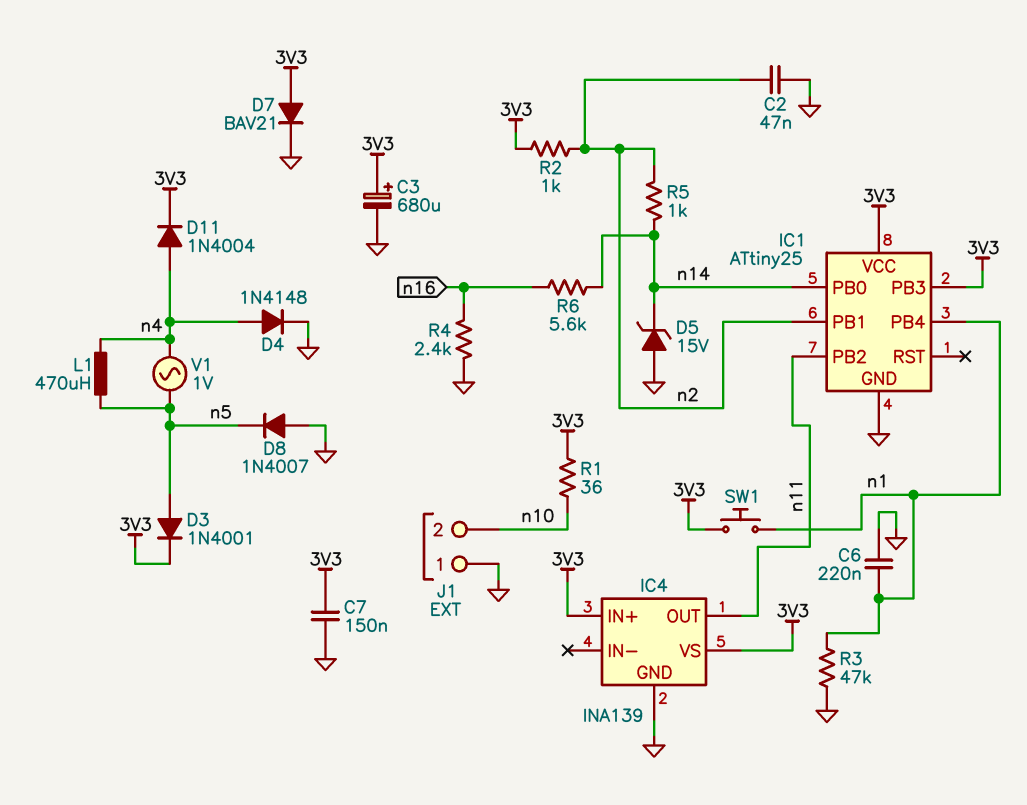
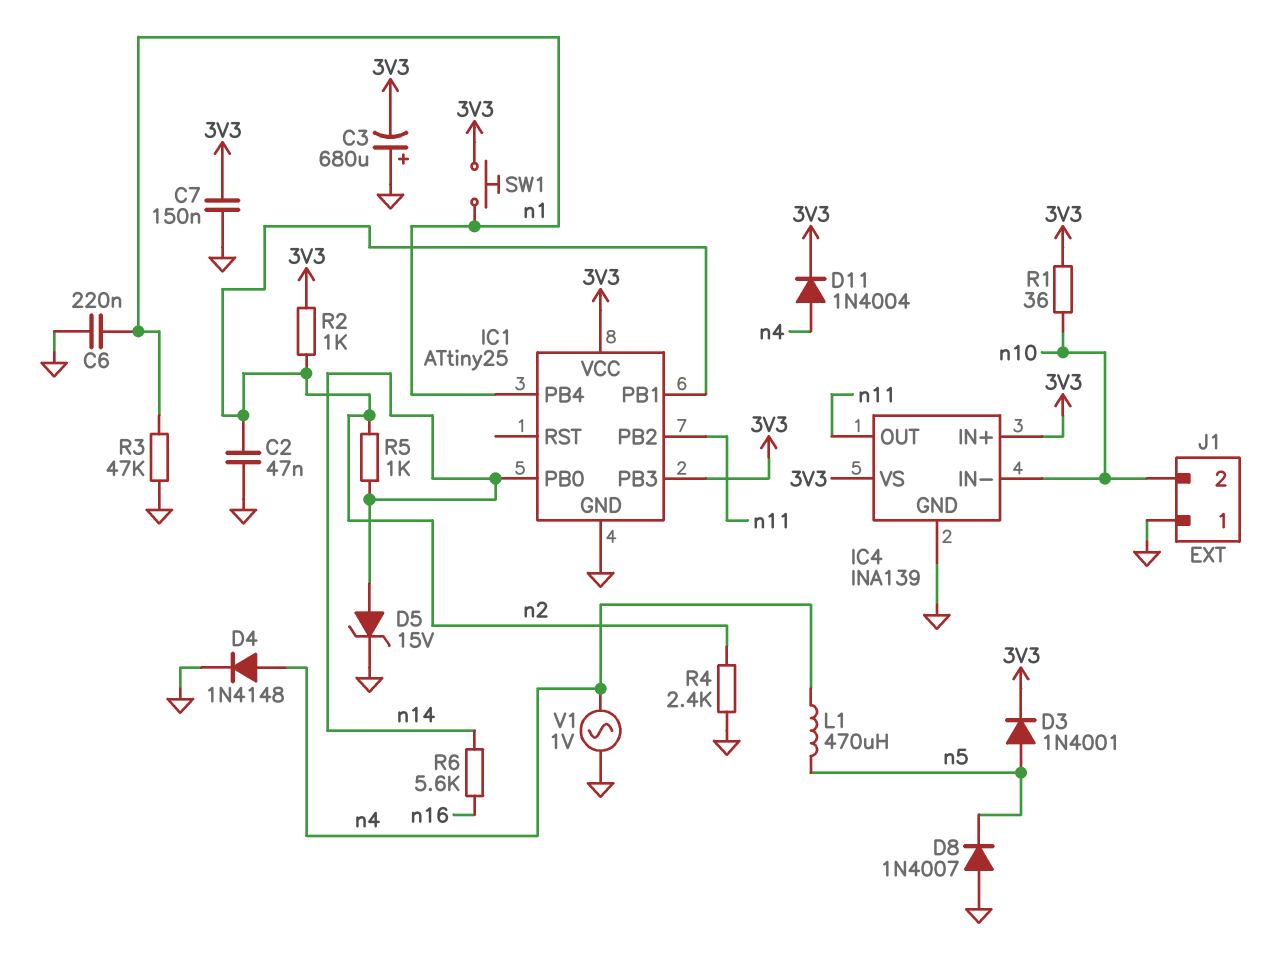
C3: 680uF (plus 3V3, minus GND) -> 680uF (plus GND, minus 3V3)
D5: zener 15V (A GND, K n14) -> zener 15V (A n14, K GND)
D7: diode BAV21 (A 3V3, K GND) -> none
IC4 pin IN-: none -> n10
R4: 2.4k (GND, n16) -> 2.4k (GND, n2)
V1: AC 1V (n4, n5) -> AC 1V (GND, n4)

